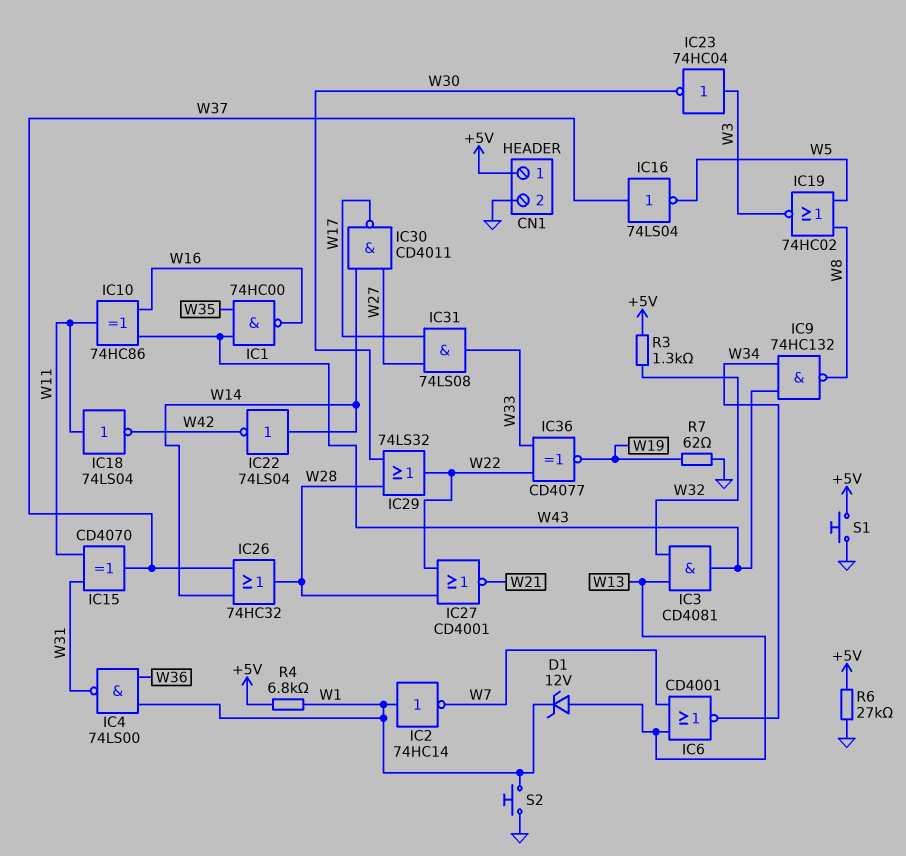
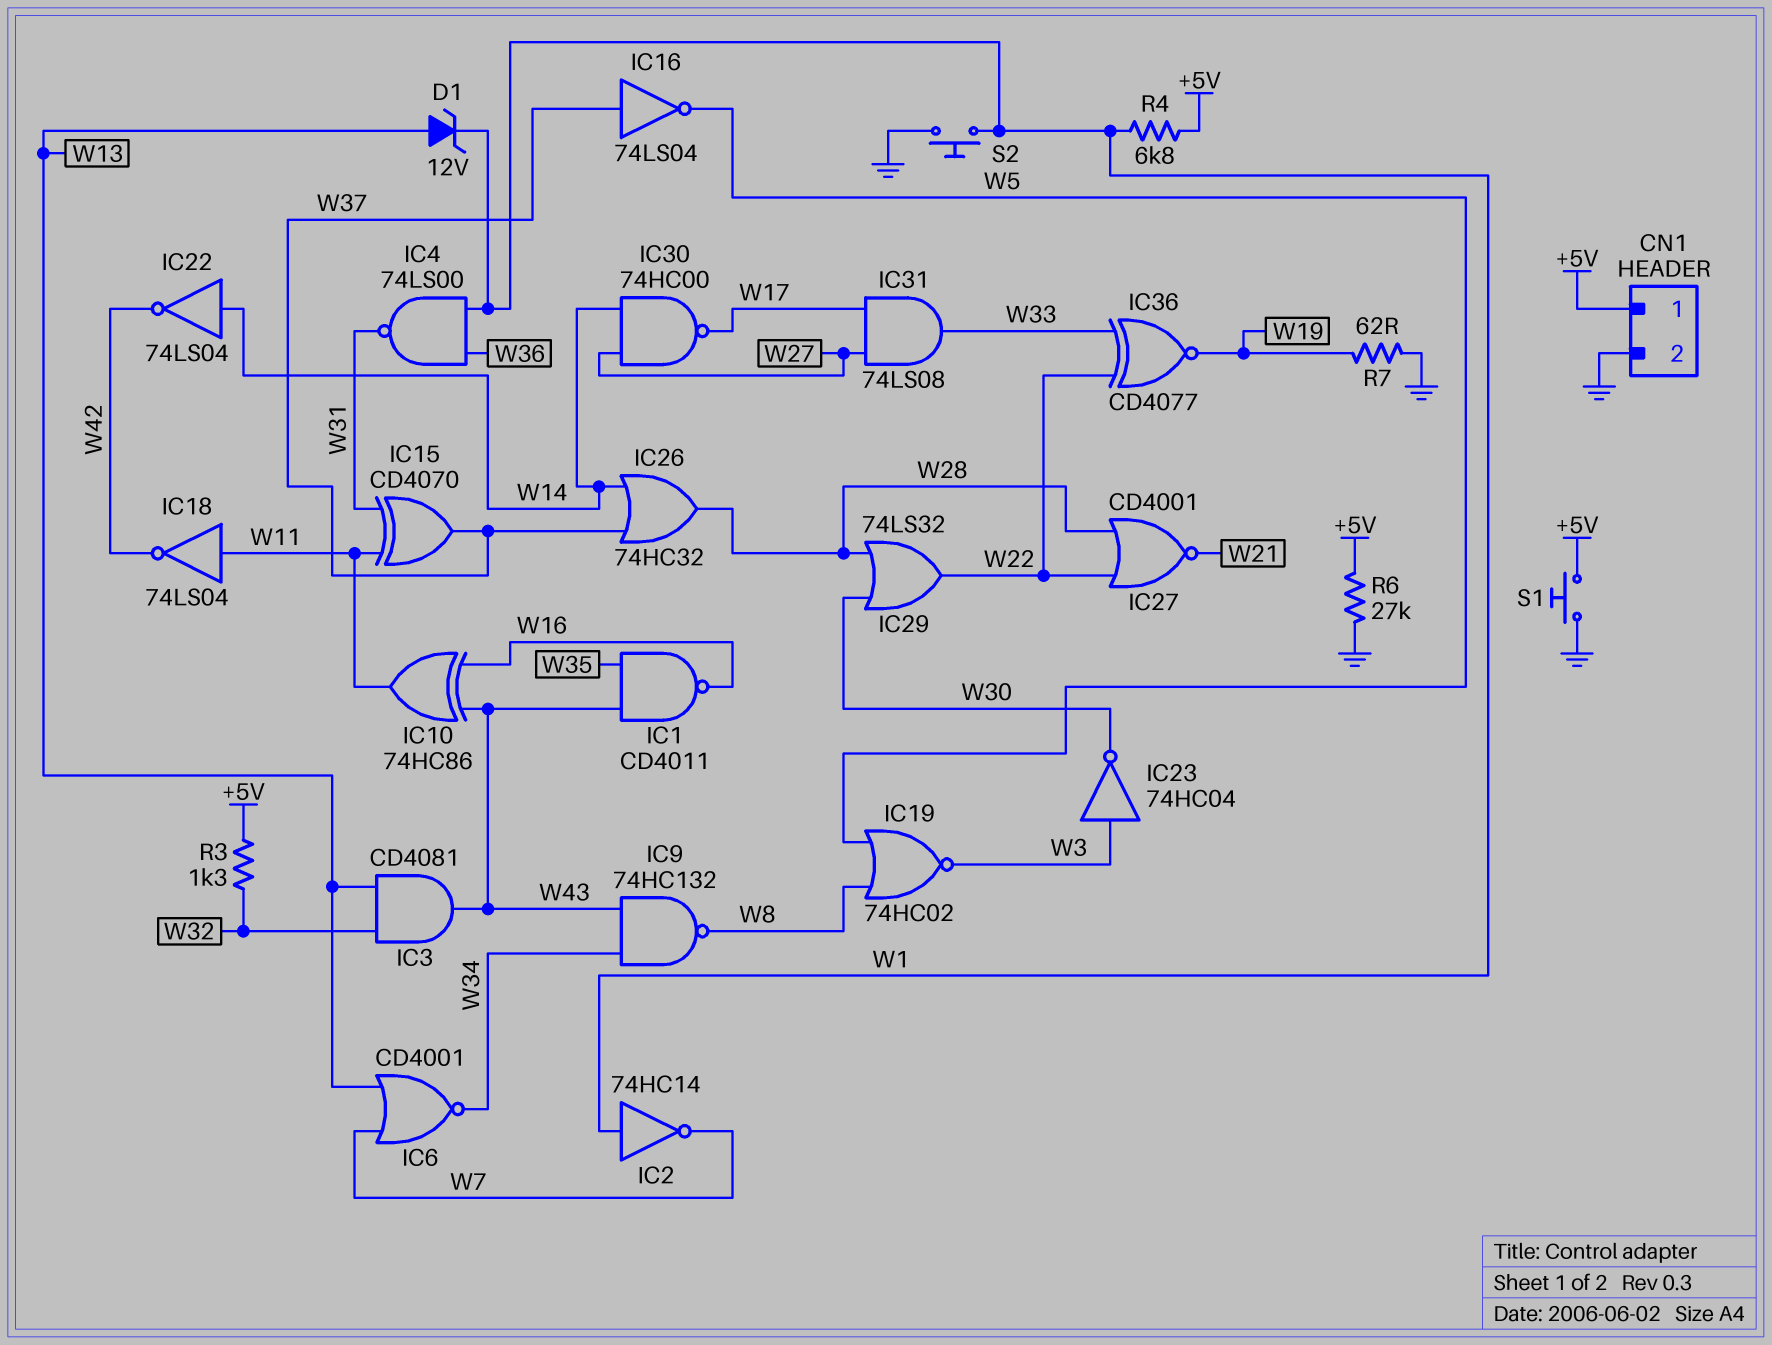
IC1: NAND 74HC00 (in W35, in W43, out W16) -> NAND CD4011 (in W35, in W43, out W16)
IC30: NAND CD4011 (in W14, in W27, out W17) -> NAND 74HC00 (in W14, in W27, out W17)

